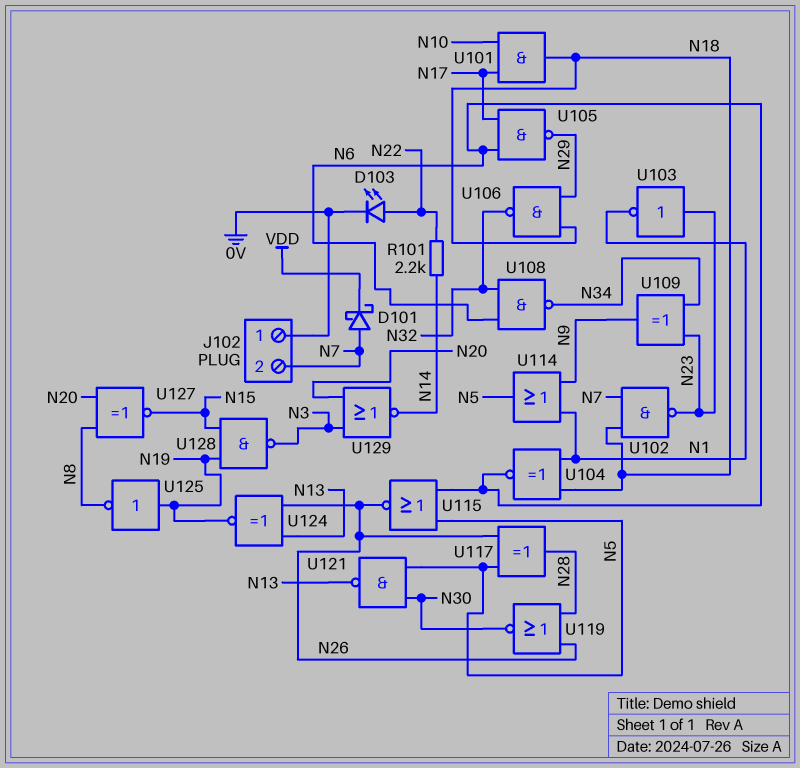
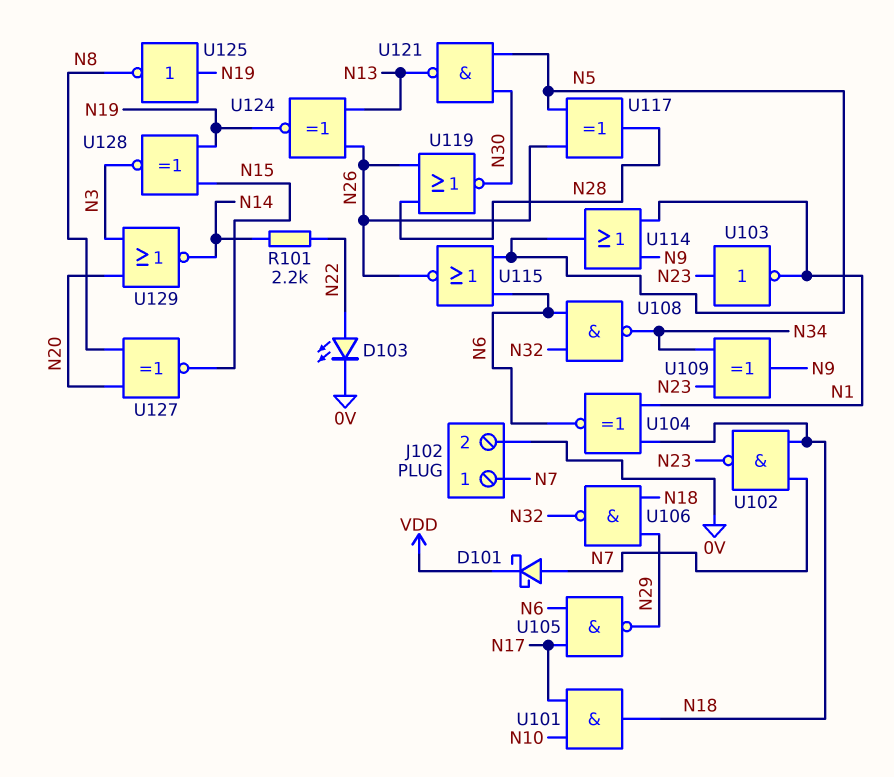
J102 pin 1: 0V -> N7
J102 pin 2: N7 -> 0V
U128: NAND (in N15, in N19, out N3) -> XNOR (in N15, in N19, out N3)

